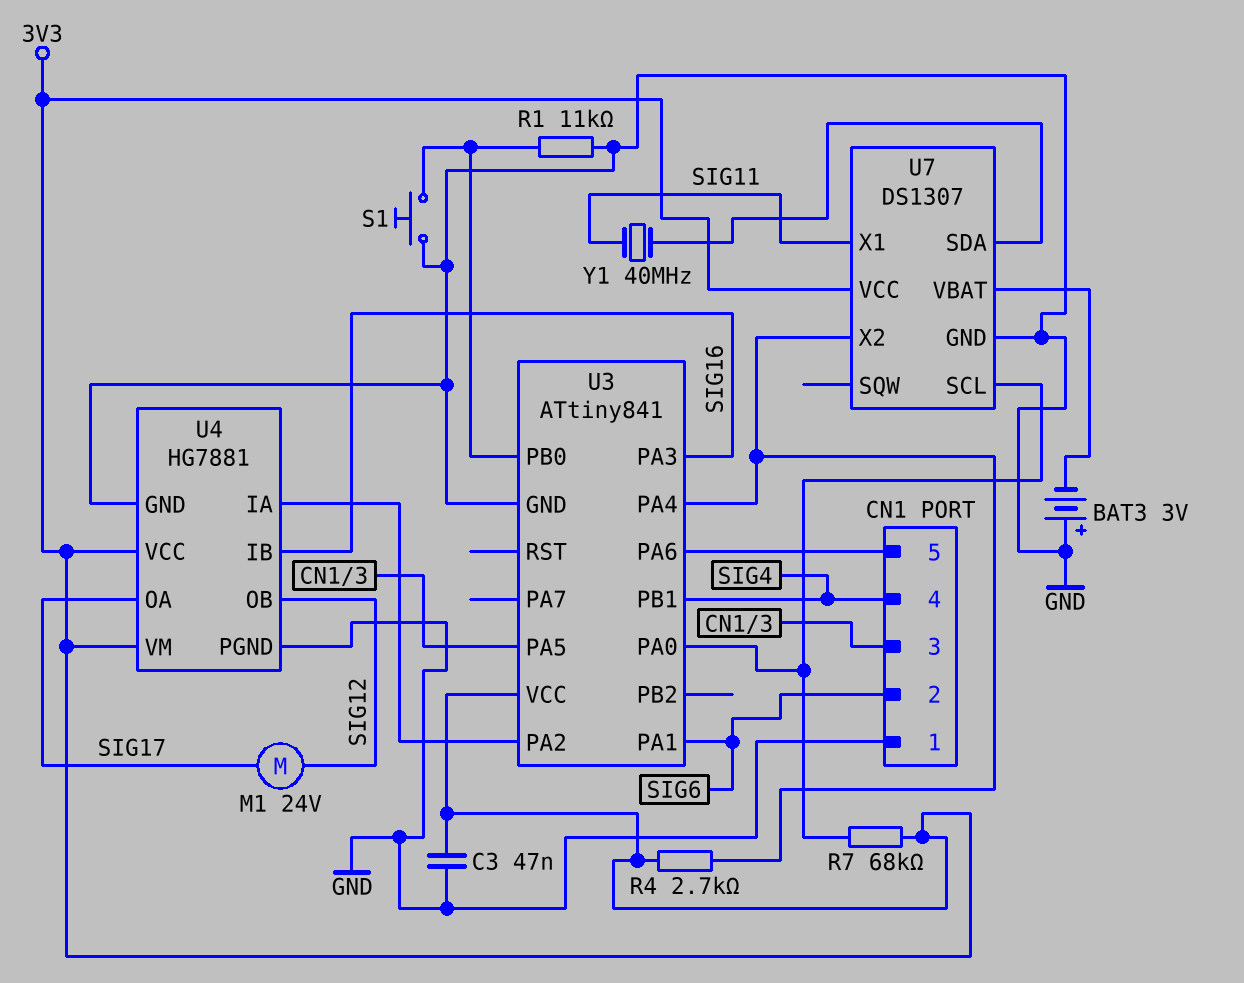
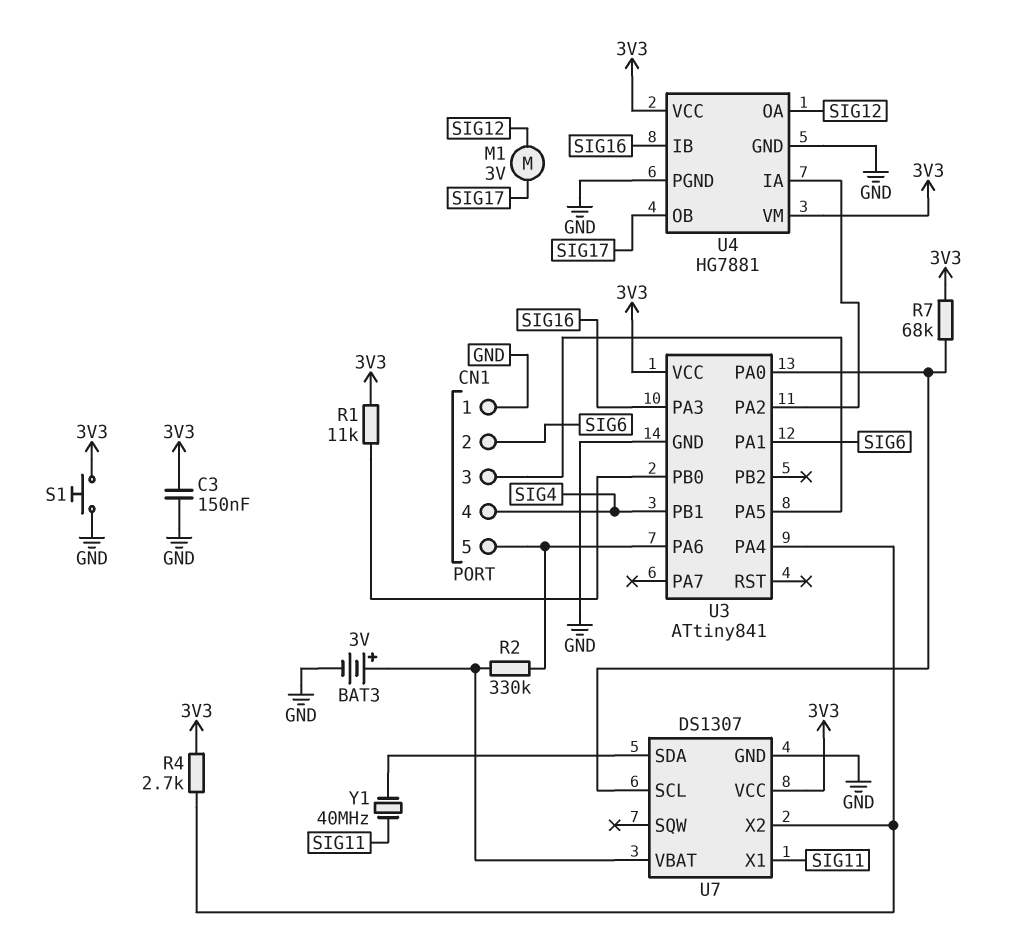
BAT3: 3V (plus GND, minus U7/VBAT) -> 3V (plus U7/VBAT, minus GND)
C3: 47nF (3V3, GND) -> 150nF (3V3, GND)
M1: motor 24V (SIG12, SIG17) -> motor 3V (SIG12, SIG17)
R1: 11k (GND, U3/PB0) -> 11k (3V3, U3/PB0)
R2: none -> 330k (CN1/5, U7/VBAT)
S1: button (GND, U3/PB0) -> button (3V3, GND)
U4 pin OA: SIG17 -> SIG12
U4 pin OB: SIG12 -> SIG17

